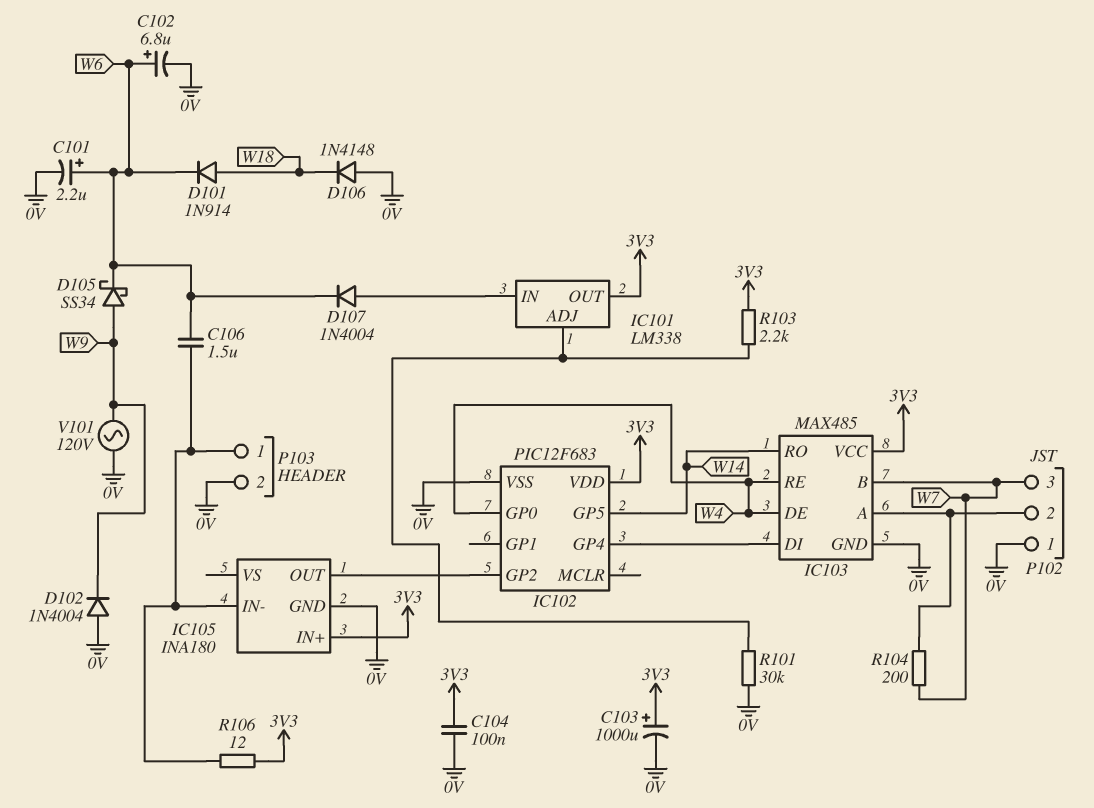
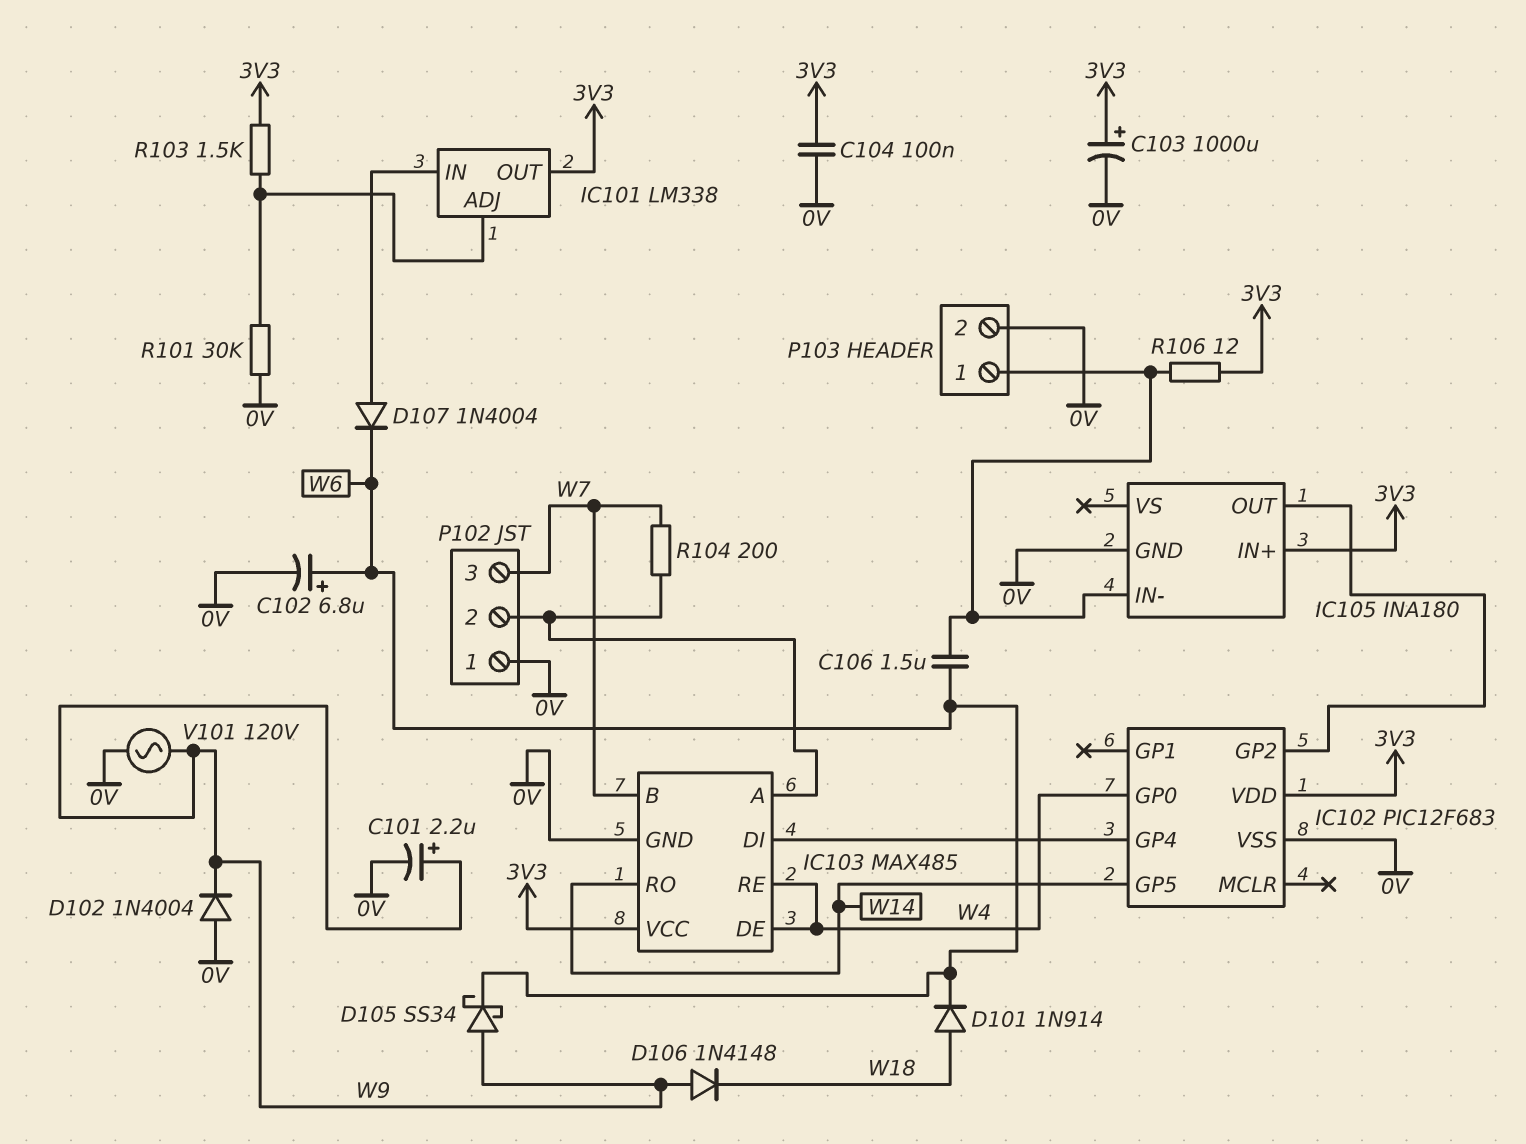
C101: 2.2uF (plus W6, minus 0V) -> 2.2uF (plus W9, minus 0V)
D106: diode 1N4148 (A 0V, K W18) -> diode 1N4148 (A W9, K W18)
R103: 2.2k (3V3, IC101/ADJ) -> 1.5k (3V3, IC101/ADJ)

